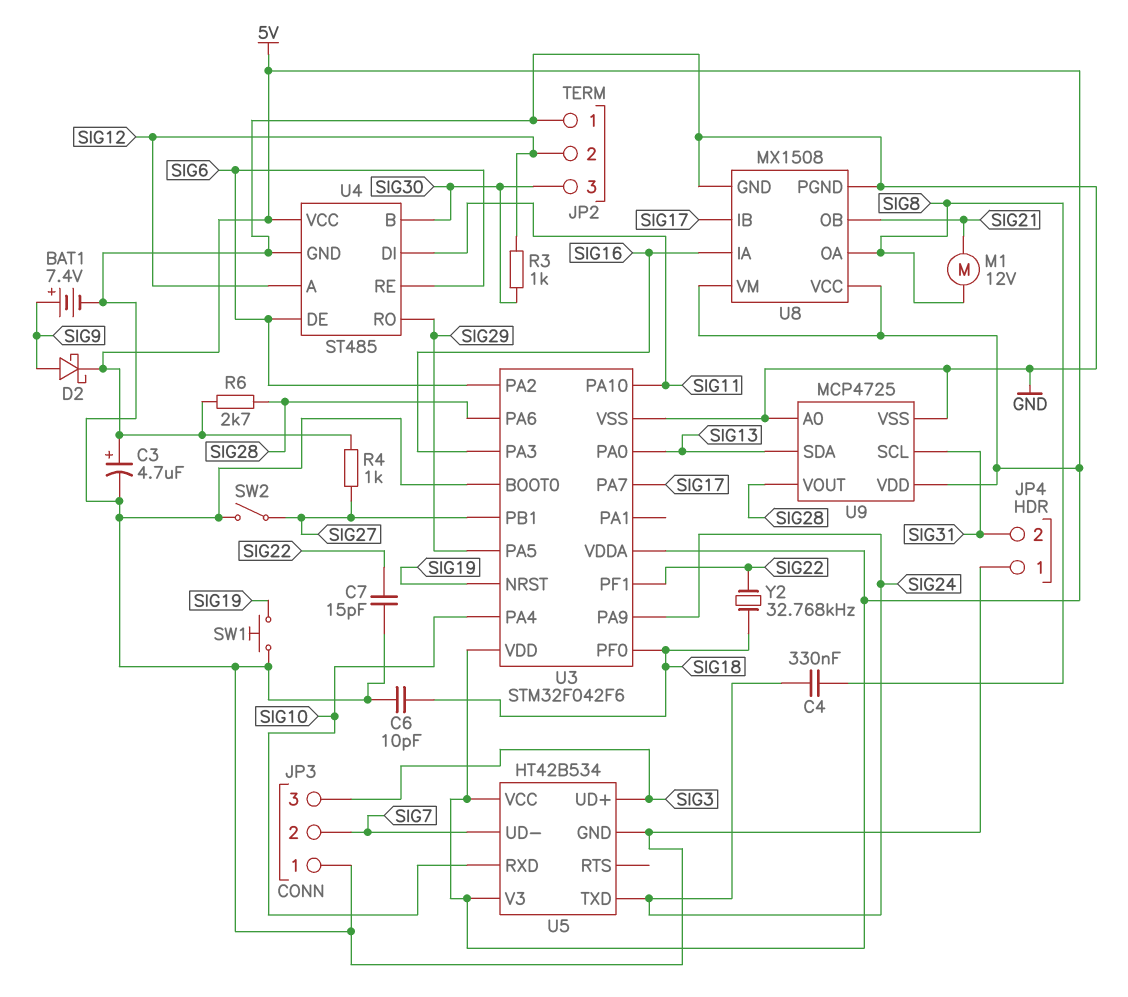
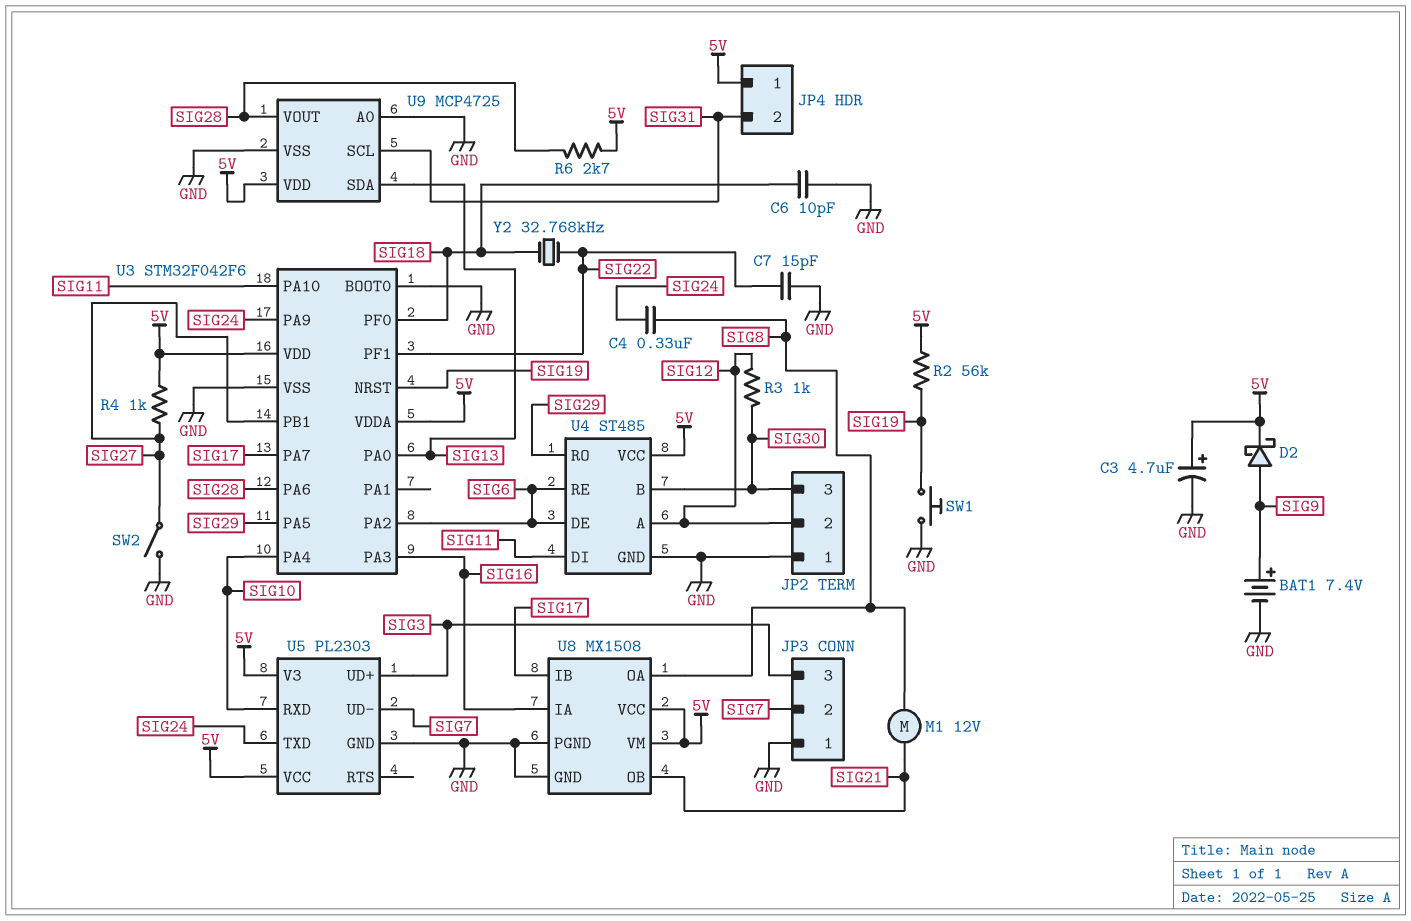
JP4 pin 1: GND -> 5V
R2: none -> 56k (5V, SIG19)
U5: HT42B534 -> PL2303

